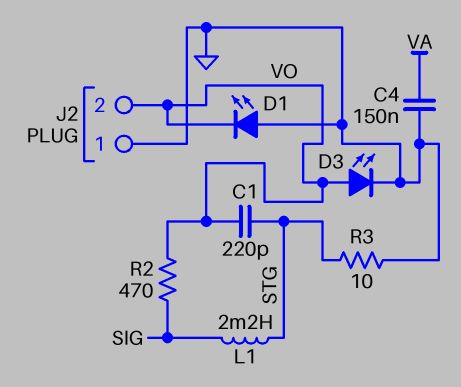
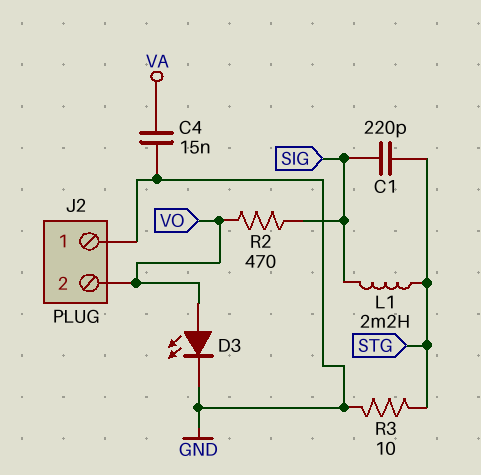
C1: 220pF (STG, VO) -> 220pF (SIG, STG)
C4: 150nF (GND, VA) -> 15nF (GND, VA)
D1: LED (A GND, K VO) -> none

